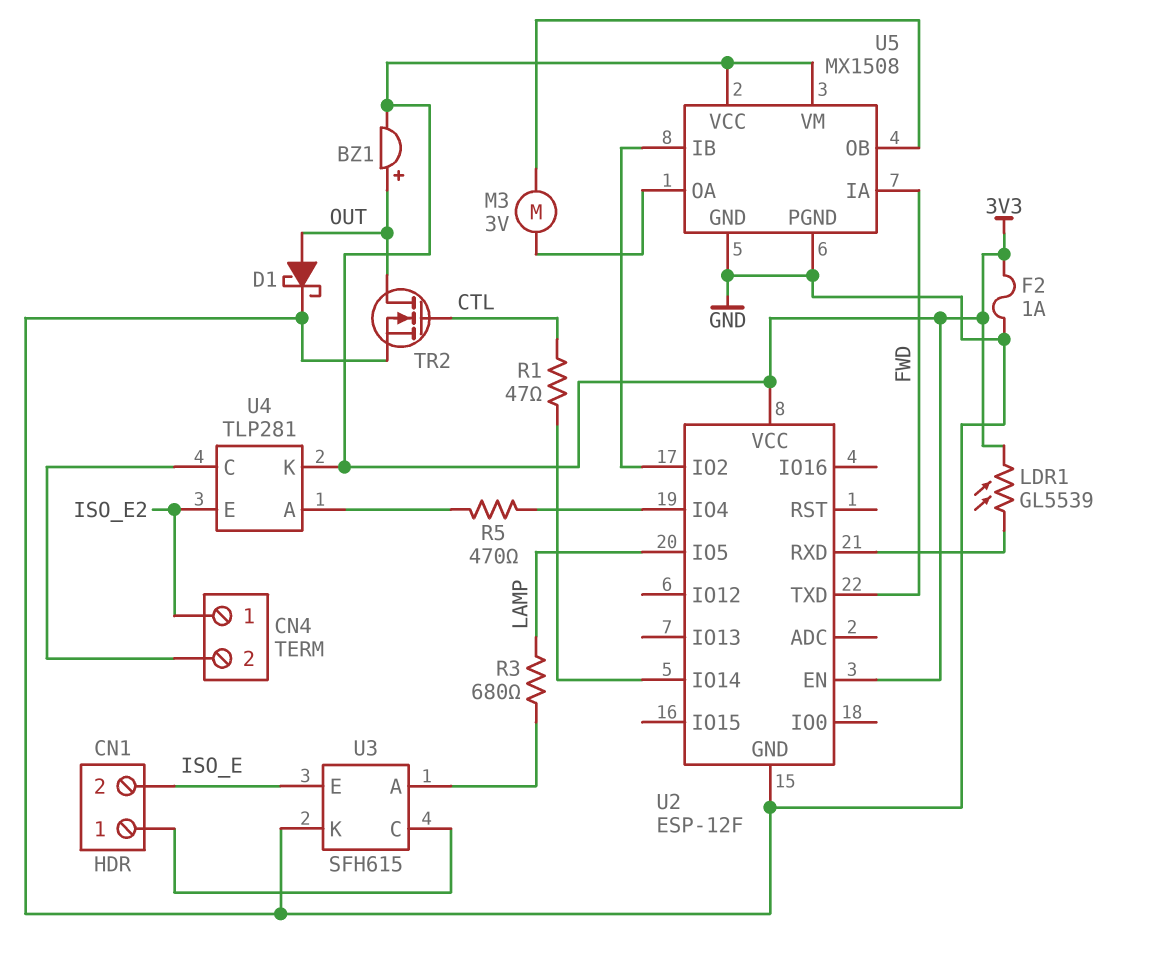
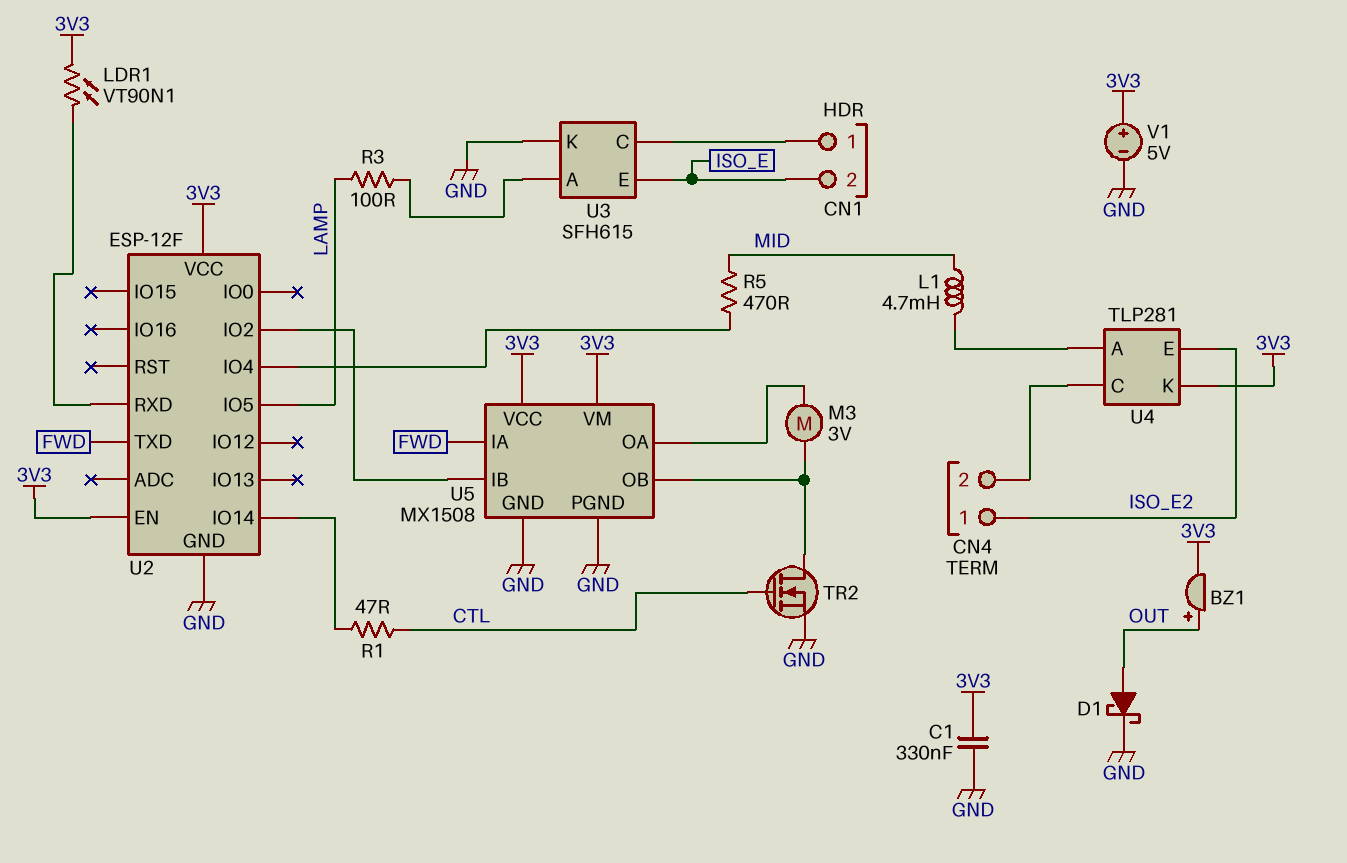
C1: none -> 330nF (3V3, GND)
F2: 1A (3V3, GND) -> none
L1: none -> 4.7mH (MID, U4/A)
LDR1: GL5539 (3V3, U2/RXD) -> VT90N1 (3V3, U2/RXD)
R3: 680 (LAMP, U3/A) -> 100 (LAMP, U3/A)
R5: 470 (U2/IO4, U4/A) -> 470 (MID, U2/IO4)
TR2: NMOS (G CTL, D OUT, S GND) -> NMOS (G CTL, D U5/OB, S GND)
V1: none -> 5V (plus 3V3, minus GND)

